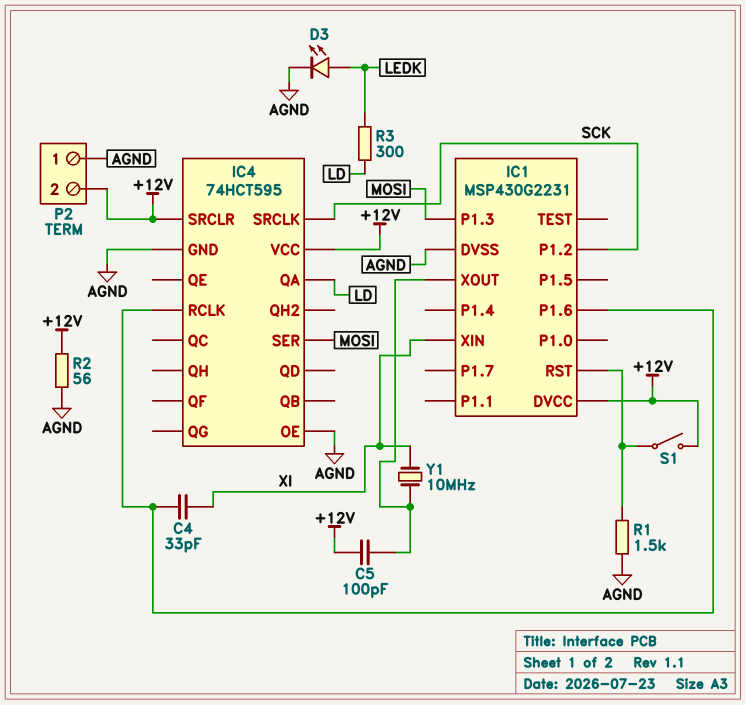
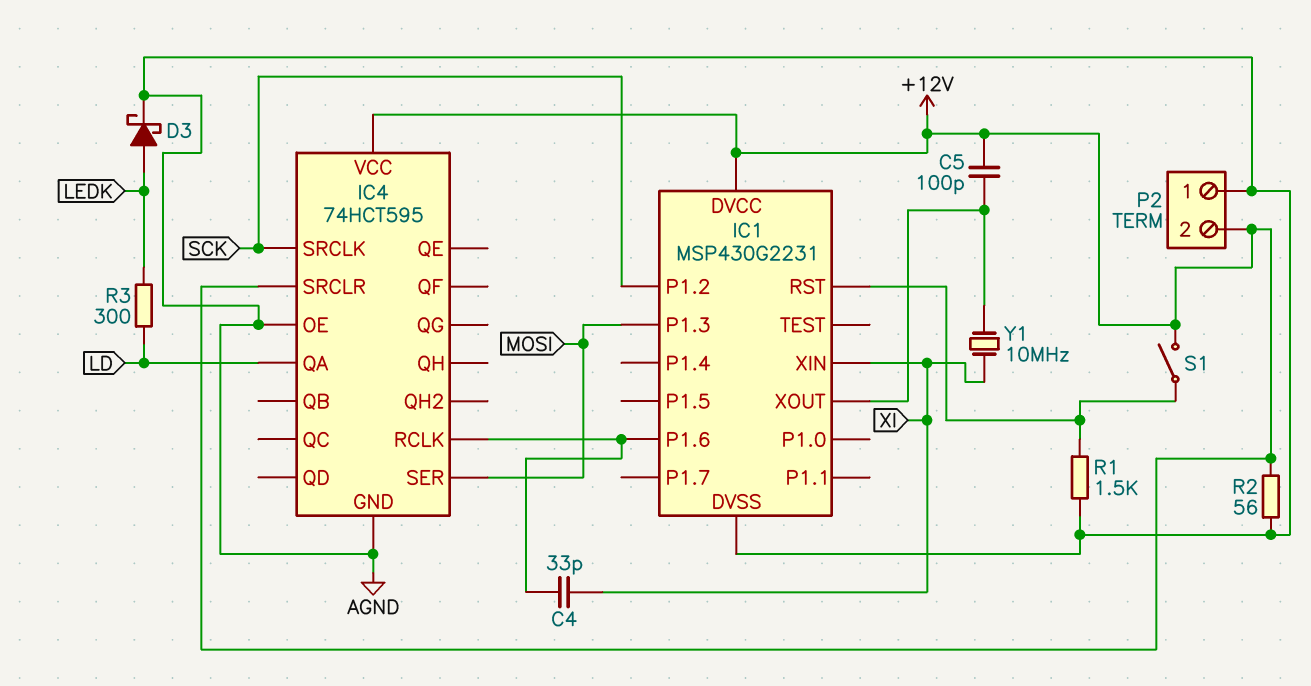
D3: LED (A LEDK, K AGND) -> schottky (A LEDK, K AGND)

